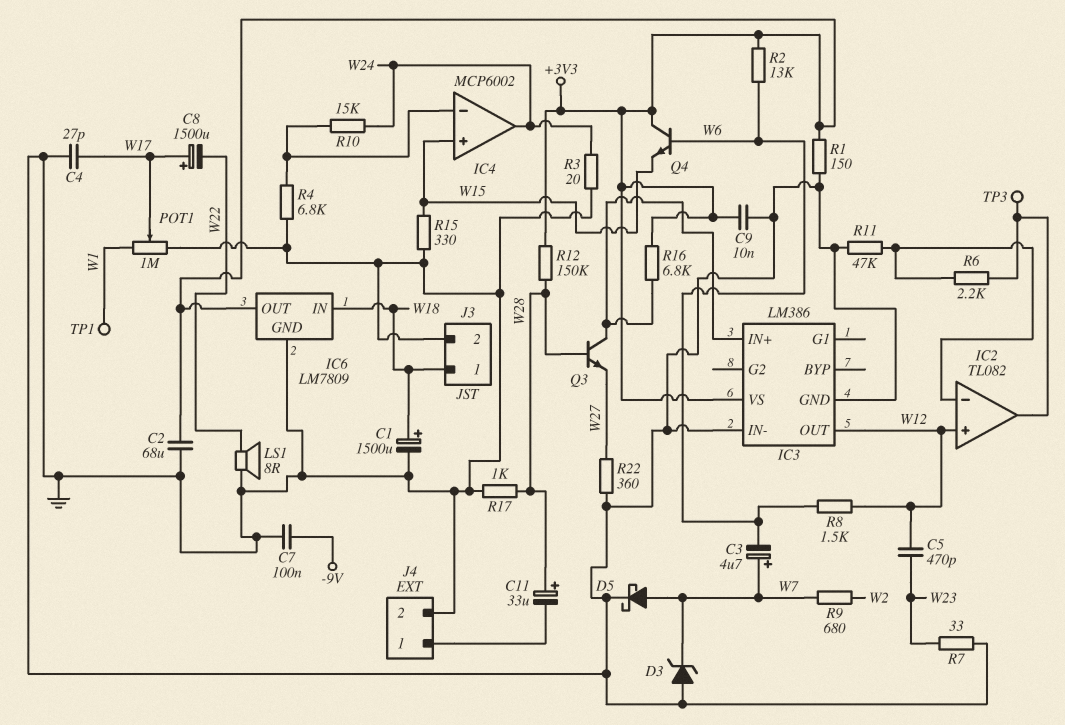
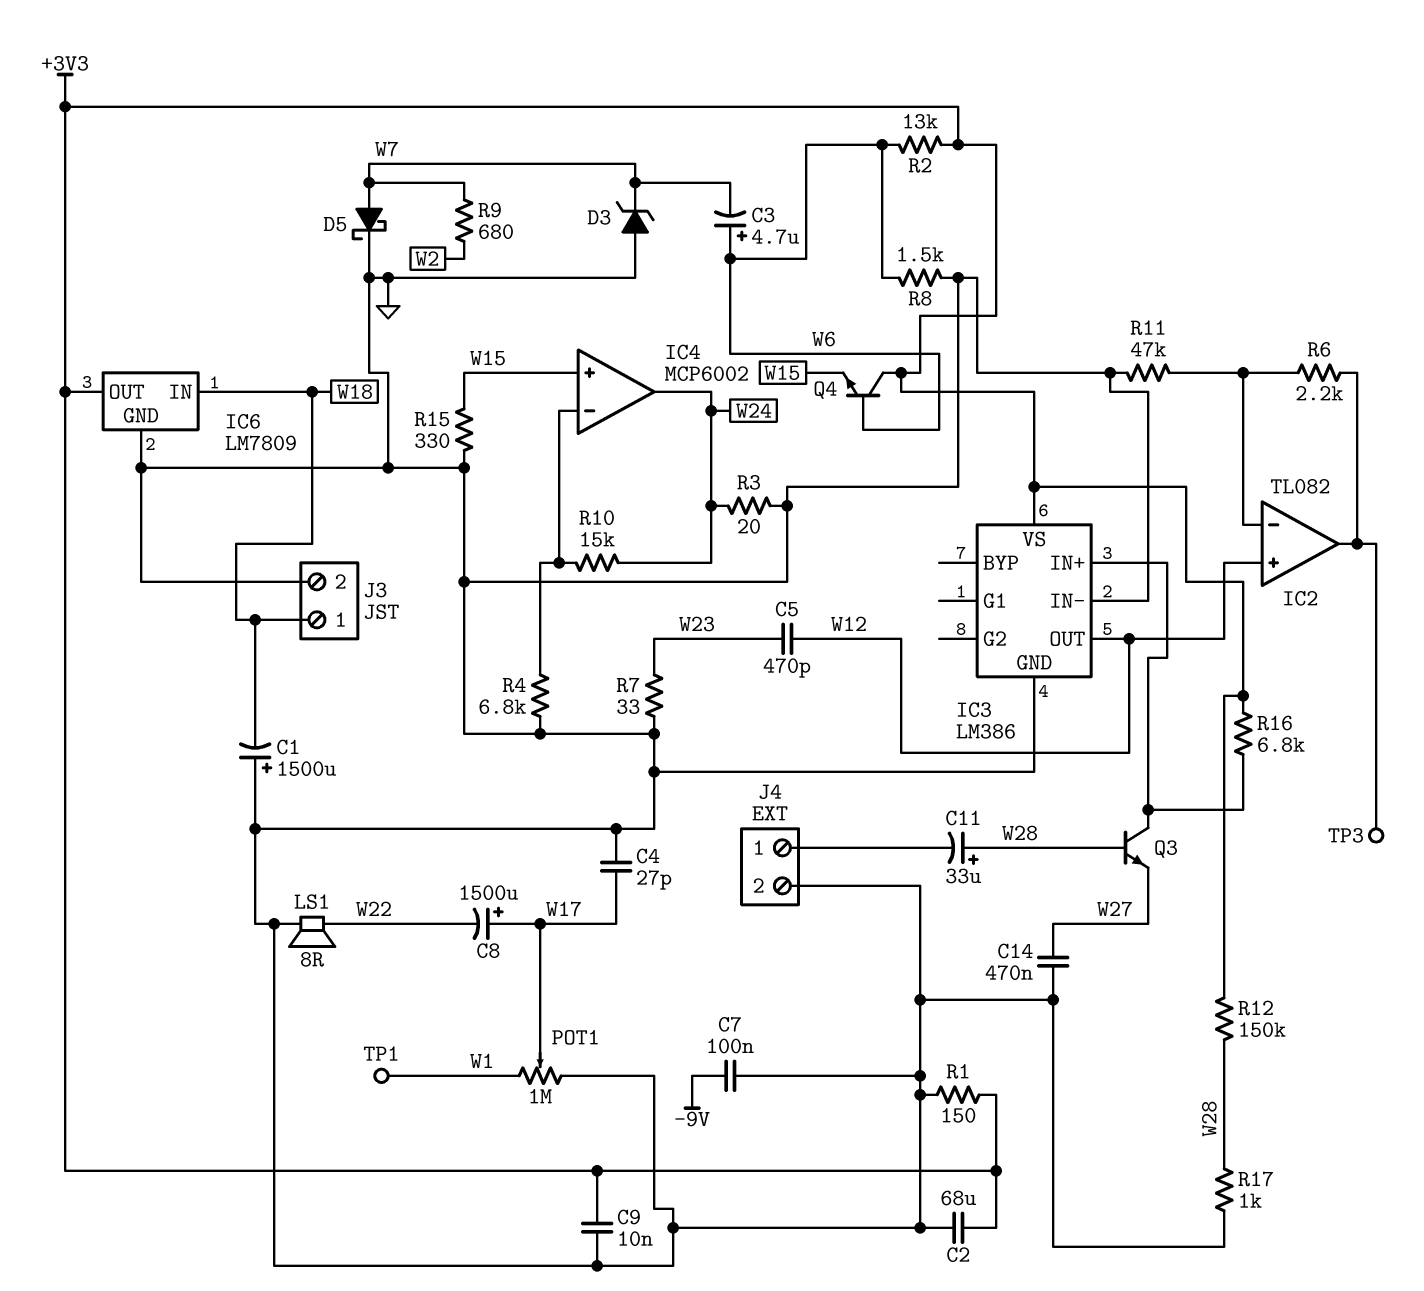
C1: 1500uF (plus W18, minus GND) -> 1500uF (plus GND, minus W18)
C3: 4.7uF (plus W7, minus W6) -> 4.7uF (plus W6, minus W7)
C14: none -> 470nF (GND, W27)
R8: 1.5k (W6, W12) -> 1.5k (GND, W6)
R22: 360 (GND, W27) -> none

